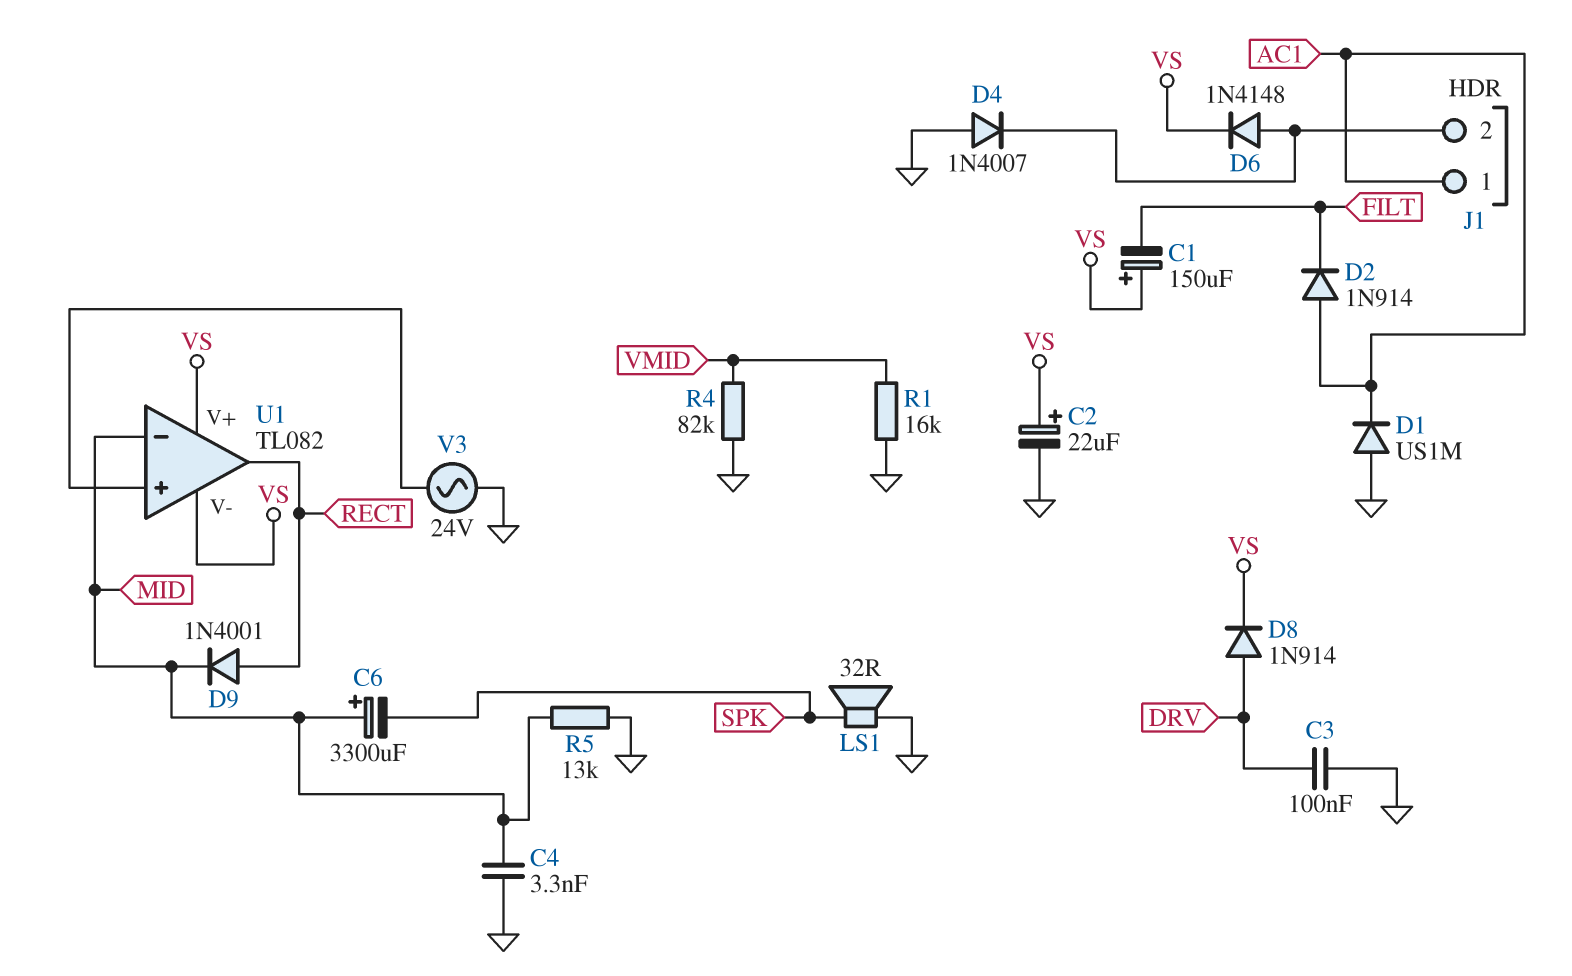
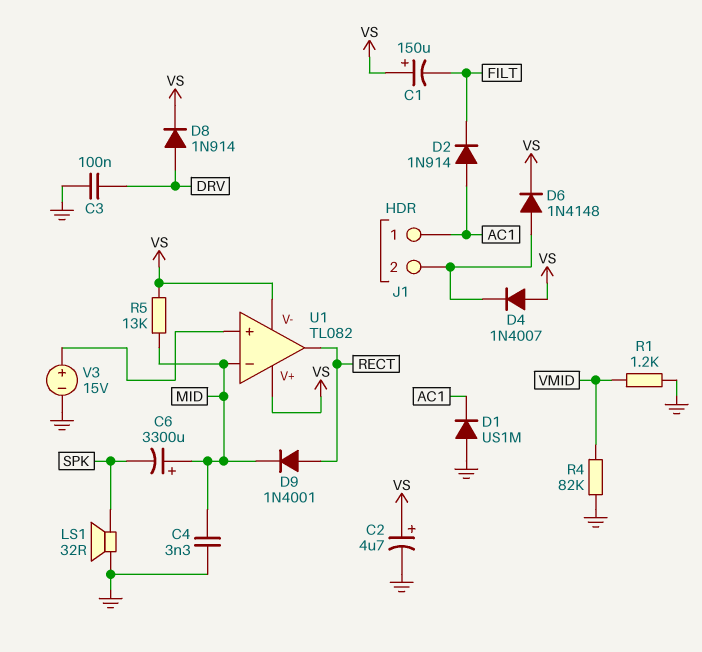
C2: 22uF (plus VS, minus GND) -> 4.7uF (plus VS, minus GND)
D4: diode 1N4007 (A GND, K J1/2) -> diode 1N4007 (A VS, K J1/2)
R1: 16k (GND, VMID) -> 1.2k (GND, VMID)
R5: 13k (GND, MID) -> 13k (MID, VS)
V3: AC 24V (GND, U1/in+) -> 15V (plus U1/in+, minus GND)

